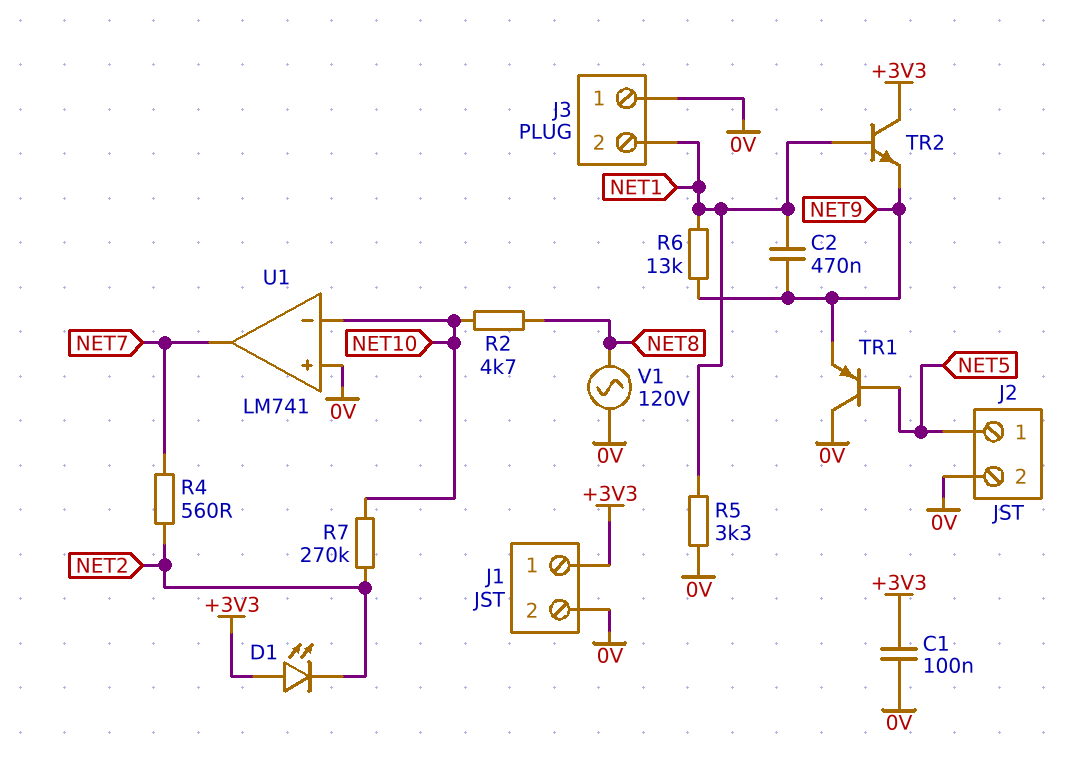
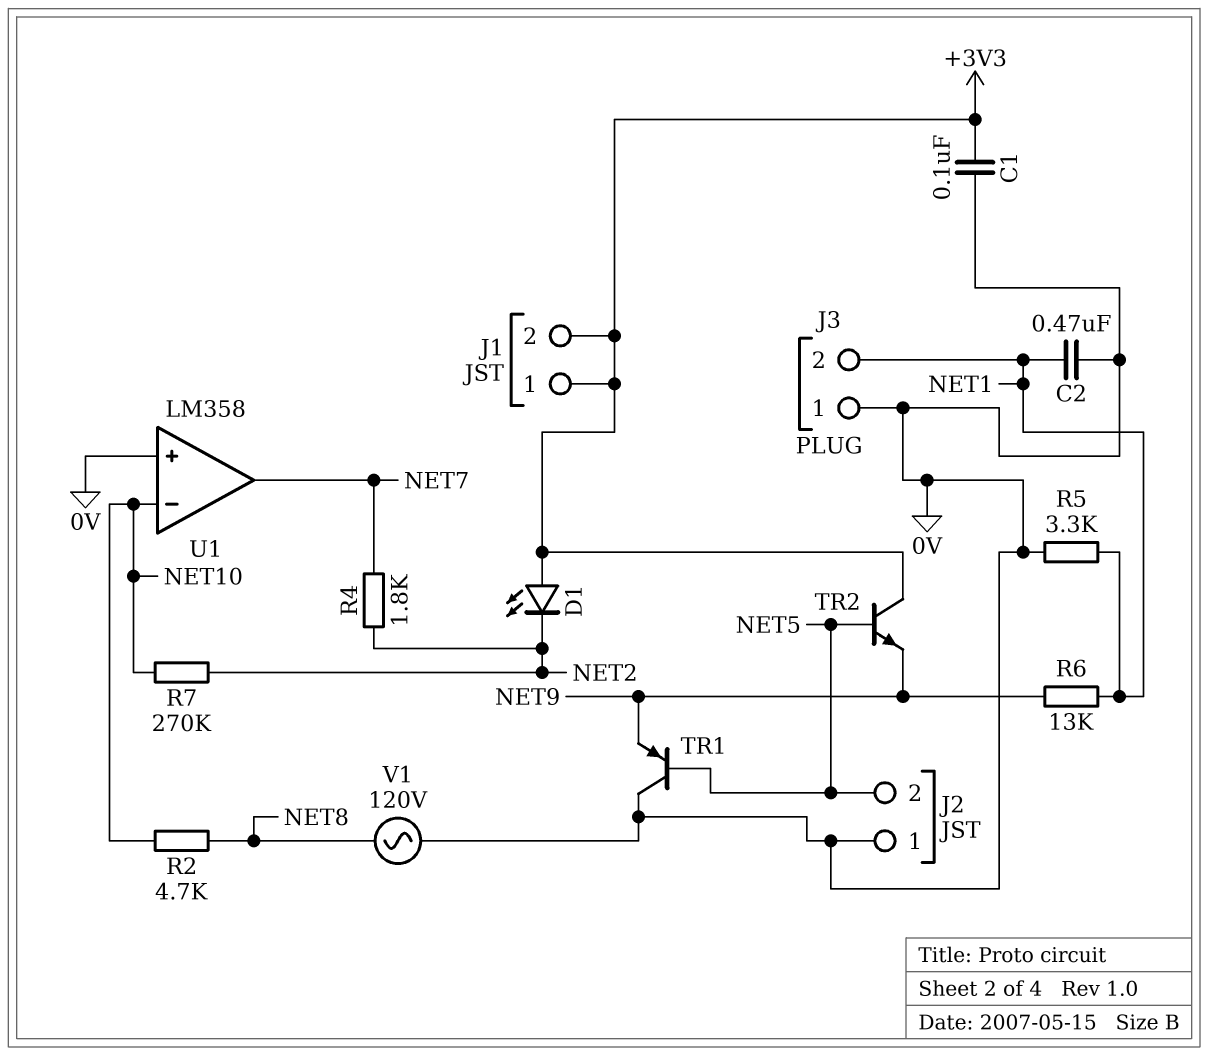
C2: 470nF (NET1, NET9) -> 470nF (0V, NET1)
J1 pin 2: 0V -> +3V3
J2 pin 1: NET5 -> 0V
J2 pin 2: 0V -> NET5
R4: 560 (NET2, NET7) -> 1.8k (NET2, NET7)
TR2: NPN (B NET1, C +3V3, E NET9) -> NPN (B NET5, C +3V3, E NET9)
U1: LM741 -> LM358

